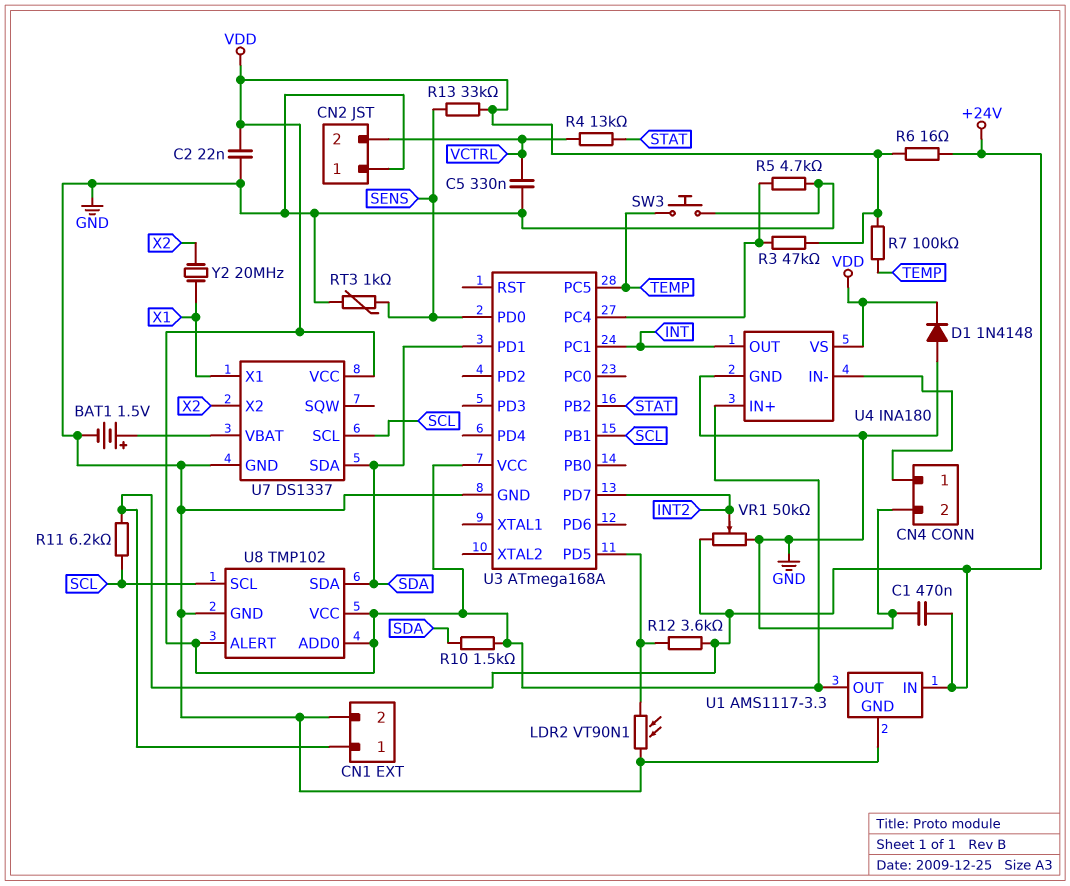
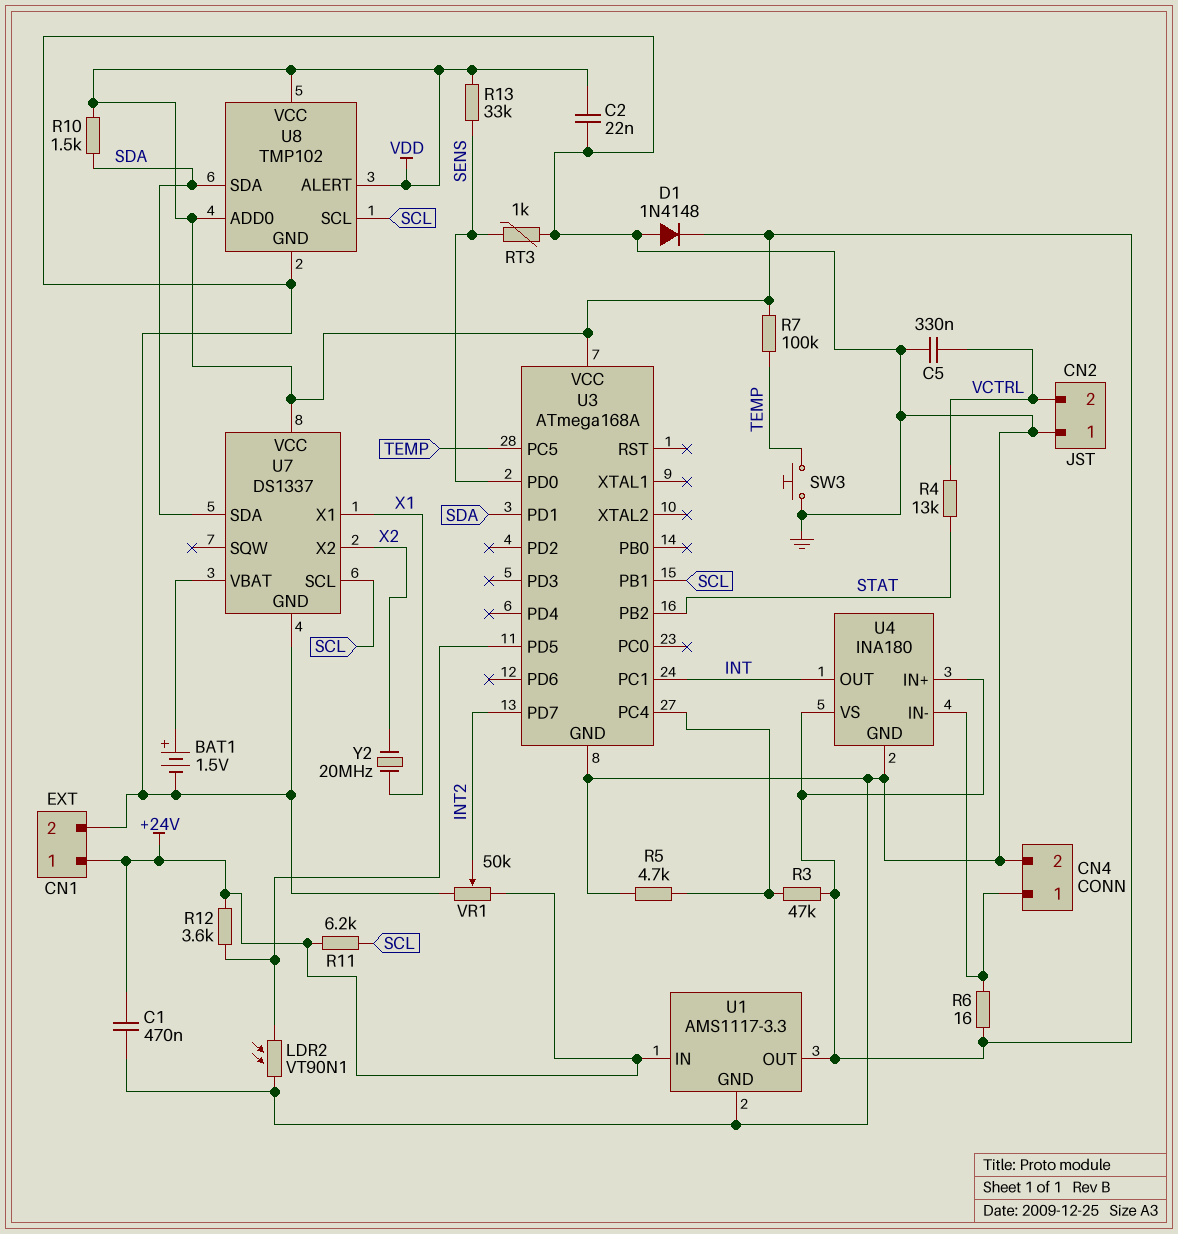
R6: 16 (+24V, VDD) -> 16 (CN4/1, VDD)

